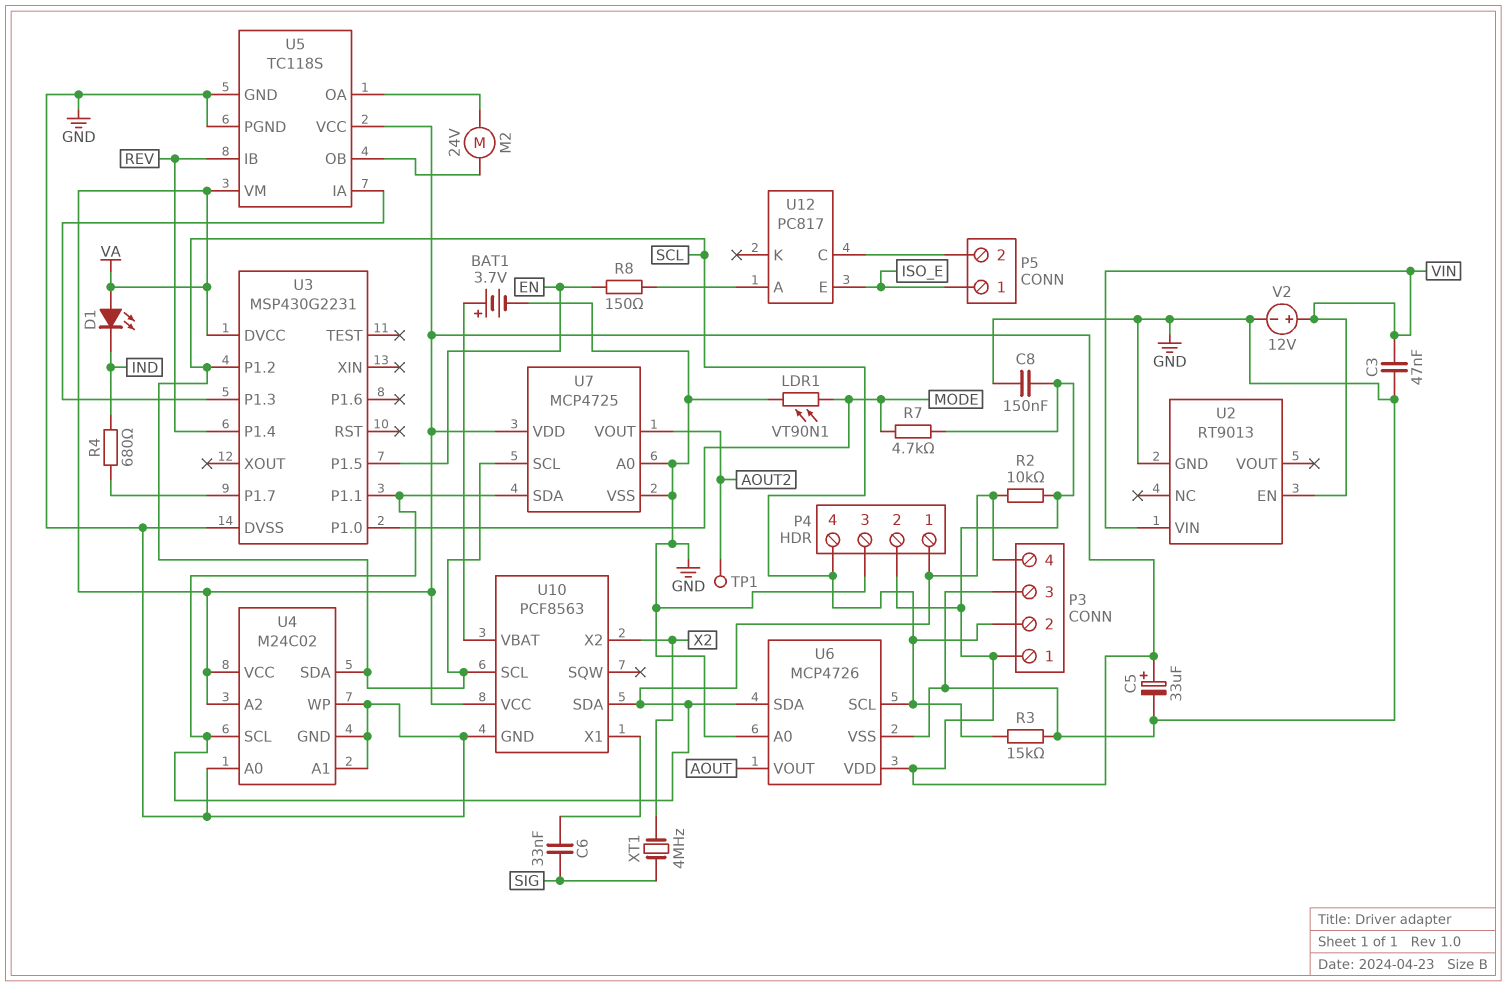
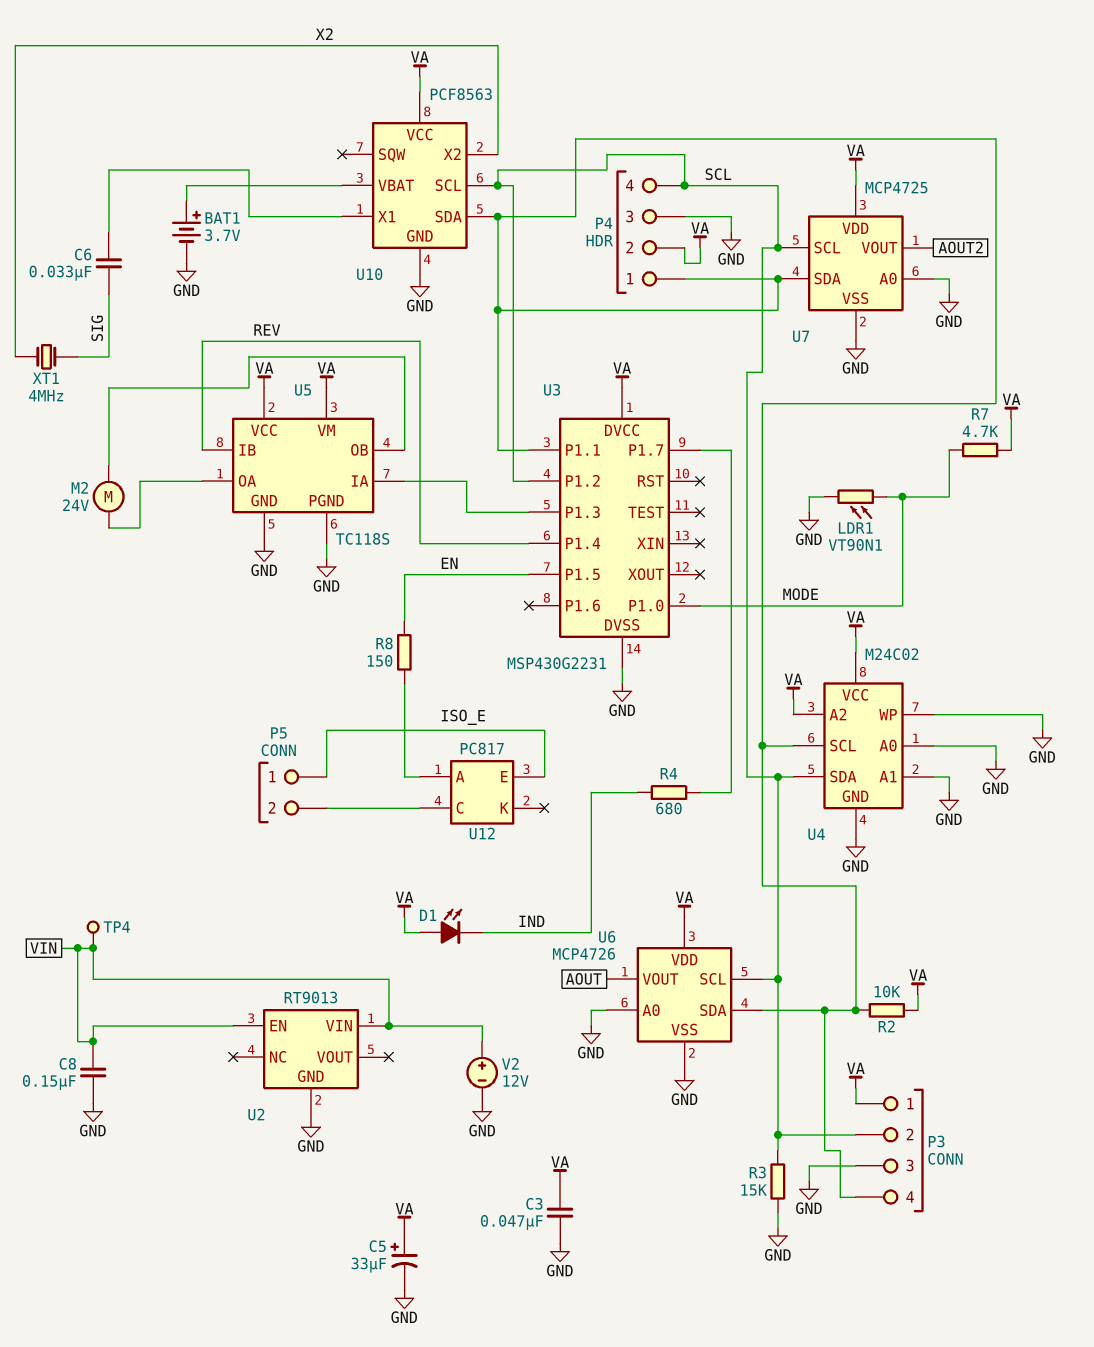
C3: 47nF (GND, VIN) -> 47nF (GND, VA)
C8: 150nF (GND, VA) -> 150nF (GND, VIN)
TP1: test point (AOUT2) -> none
TP4: none -> test point (VIN)

